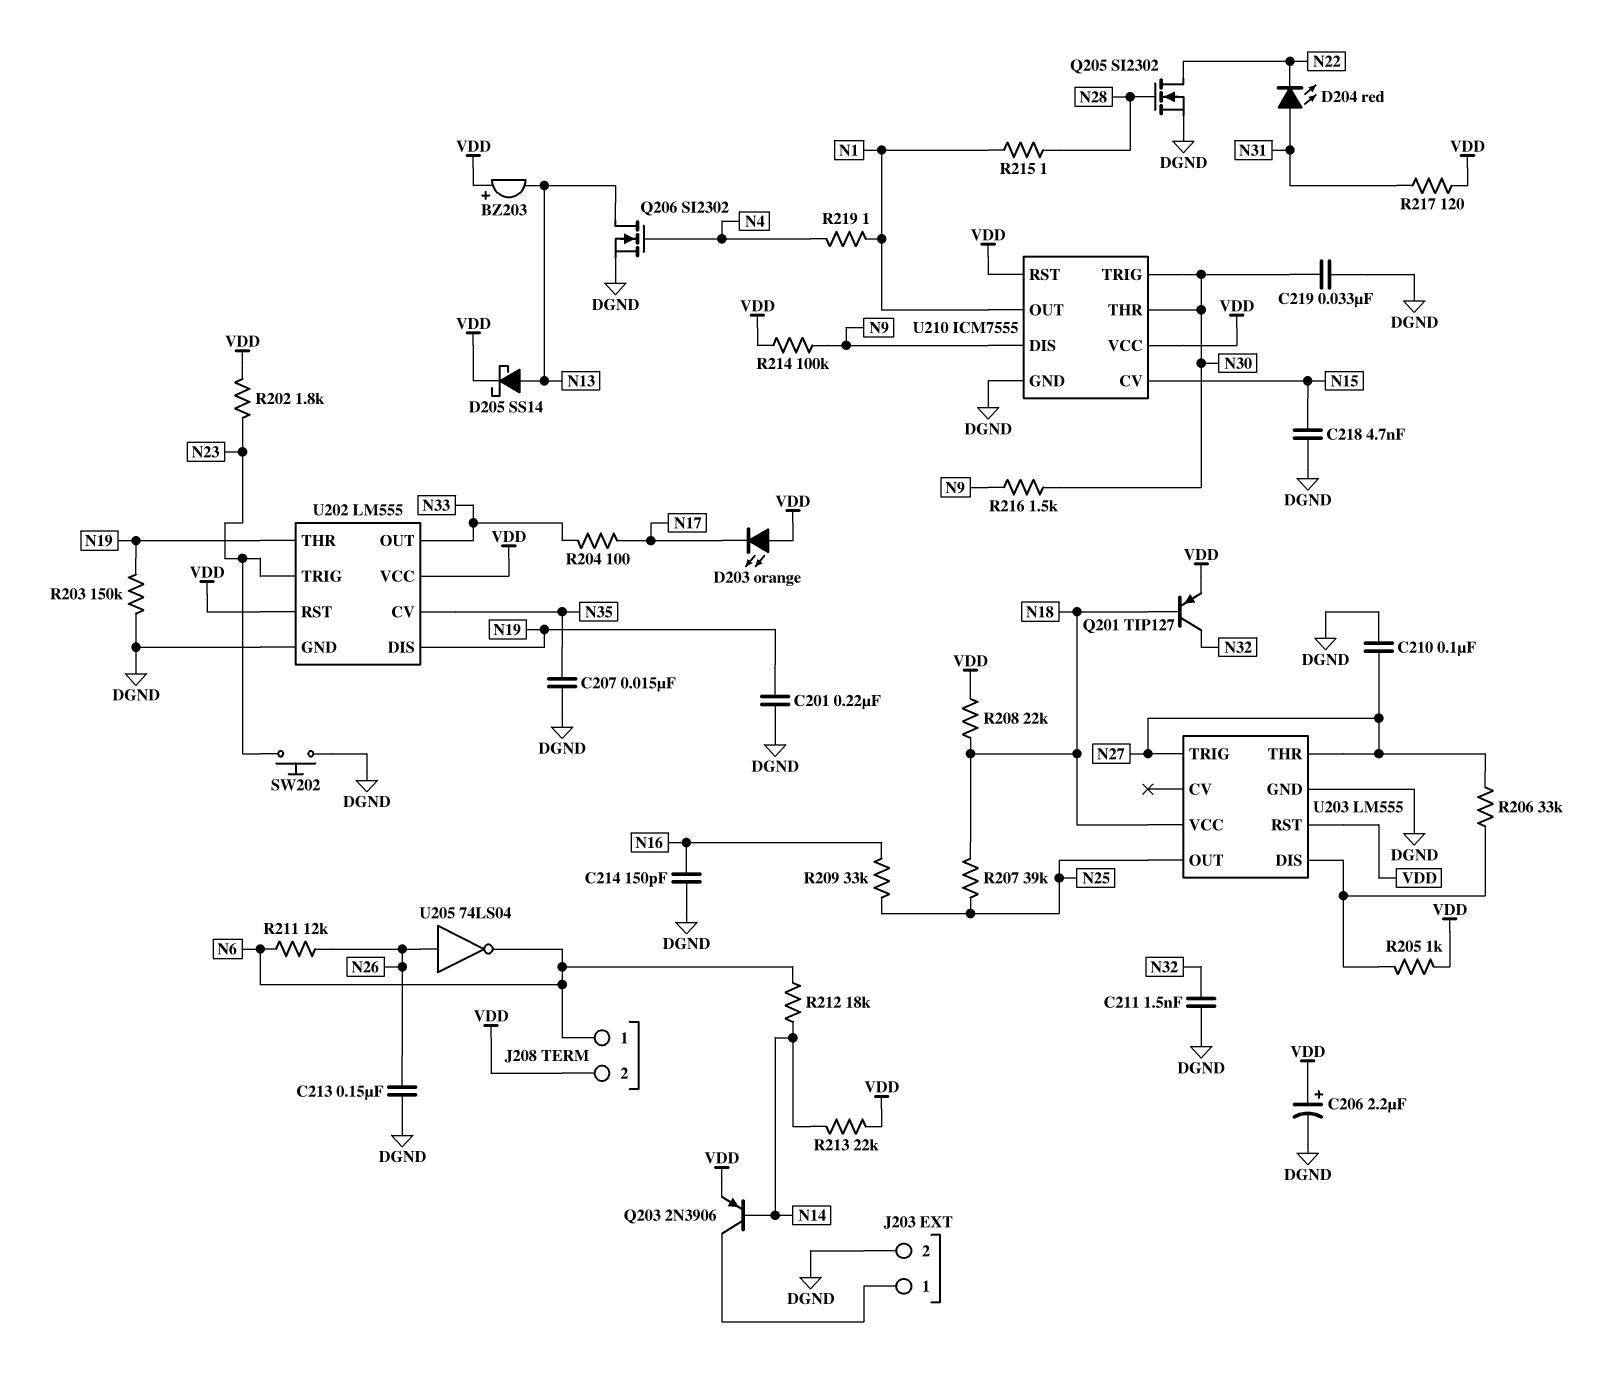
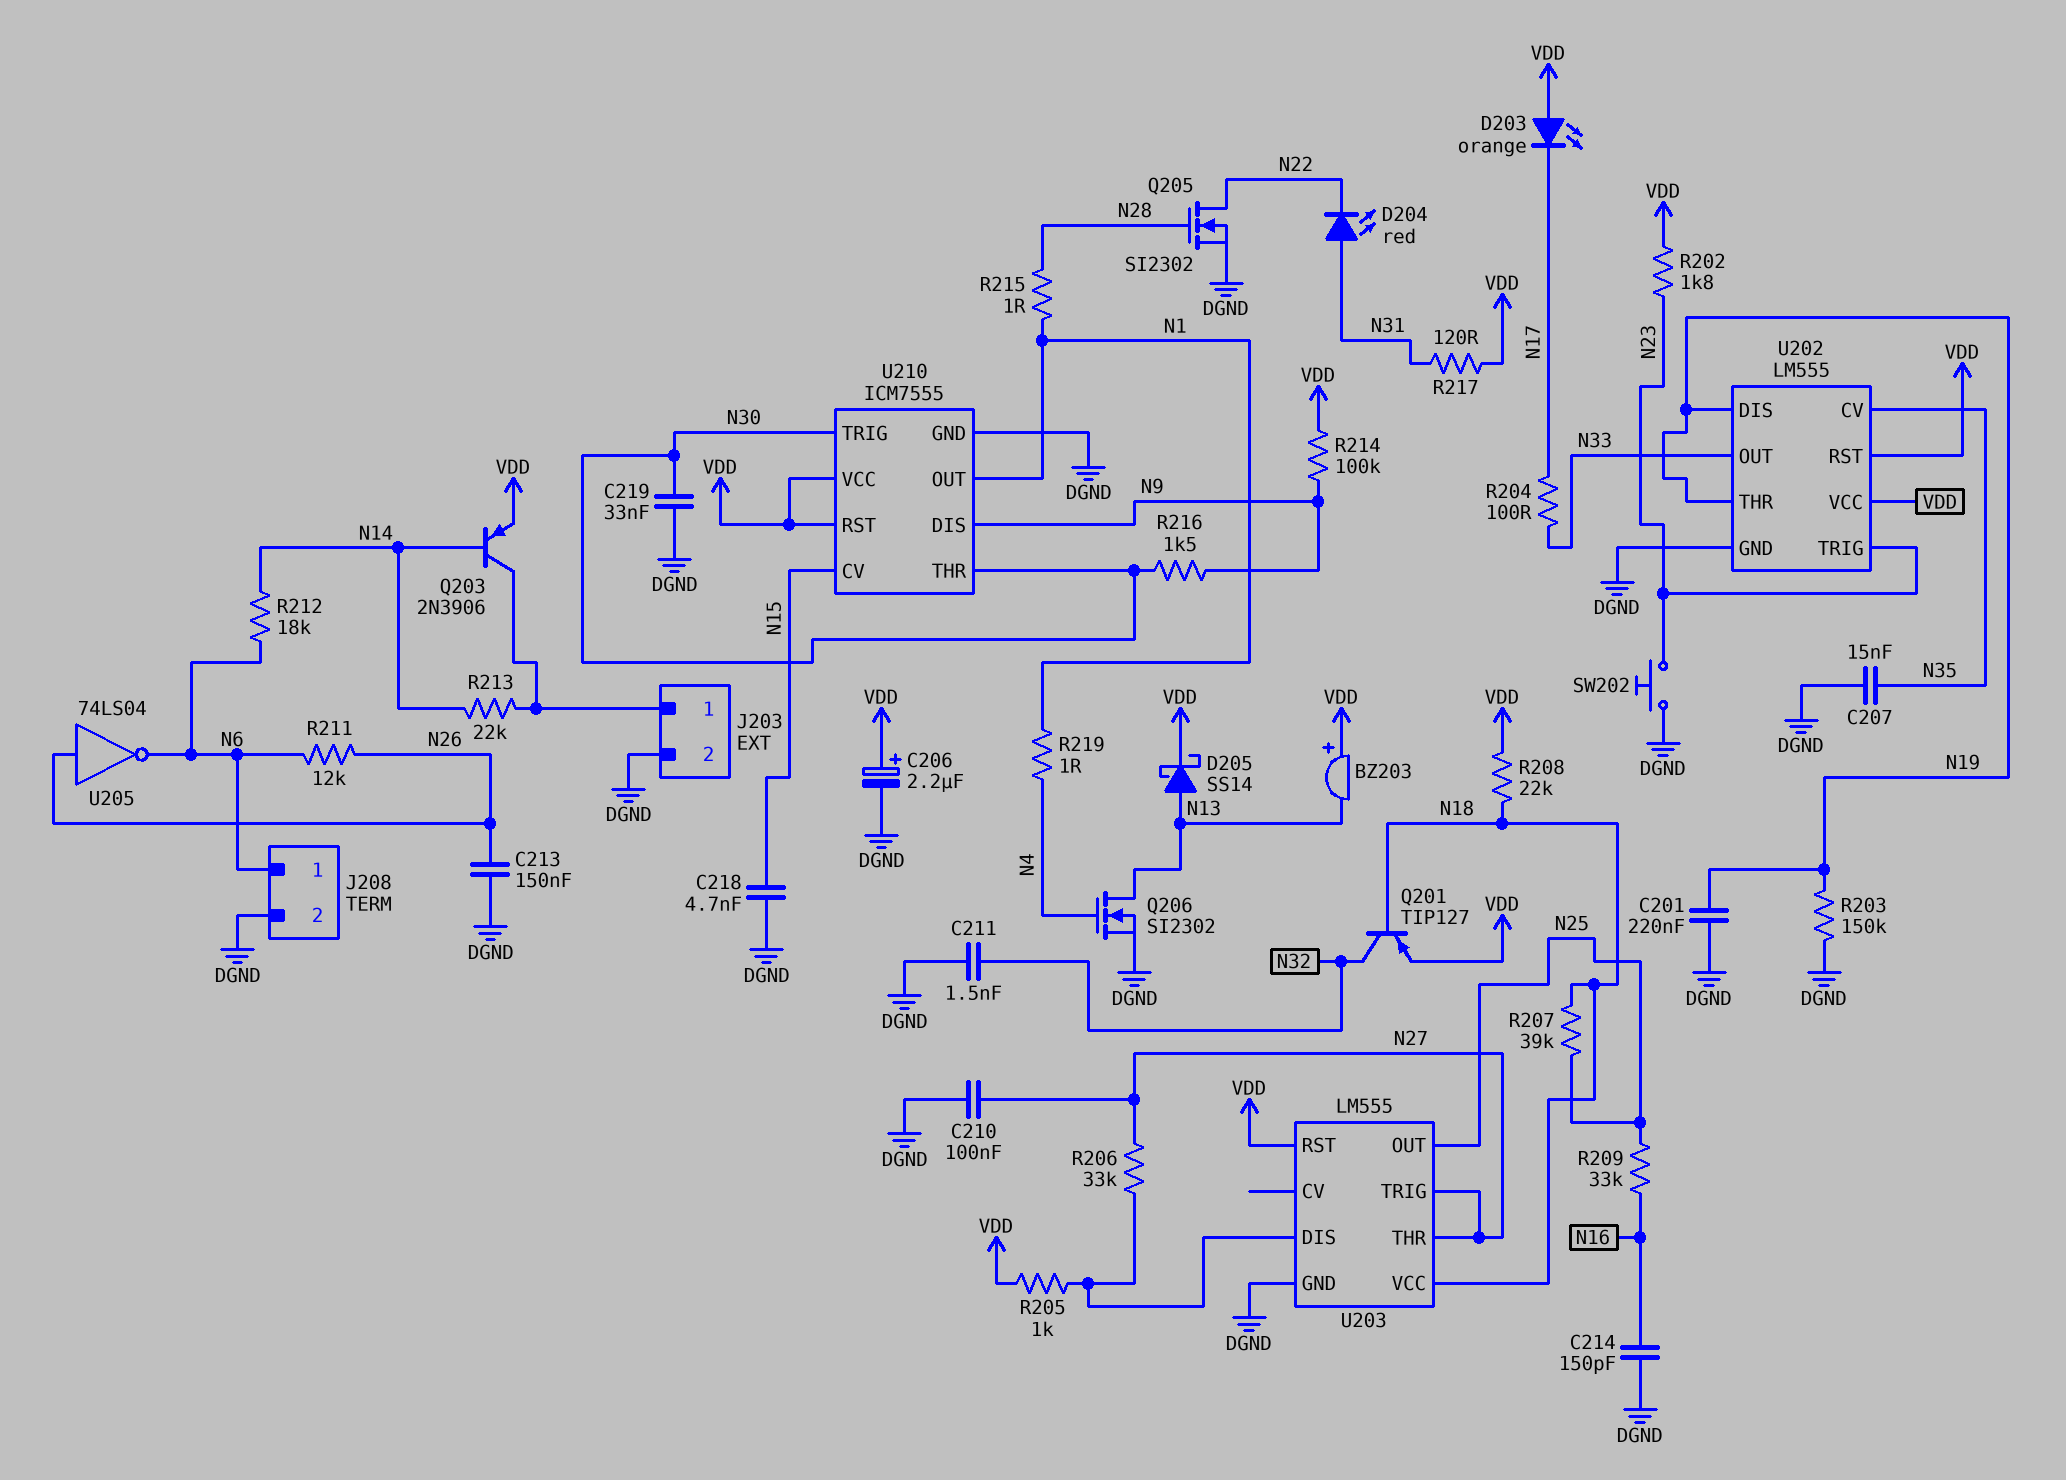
J208 pin 2: VDD -> DGND
R213: 22k (N14, VDD) -> 22k (J203/1, N14)

